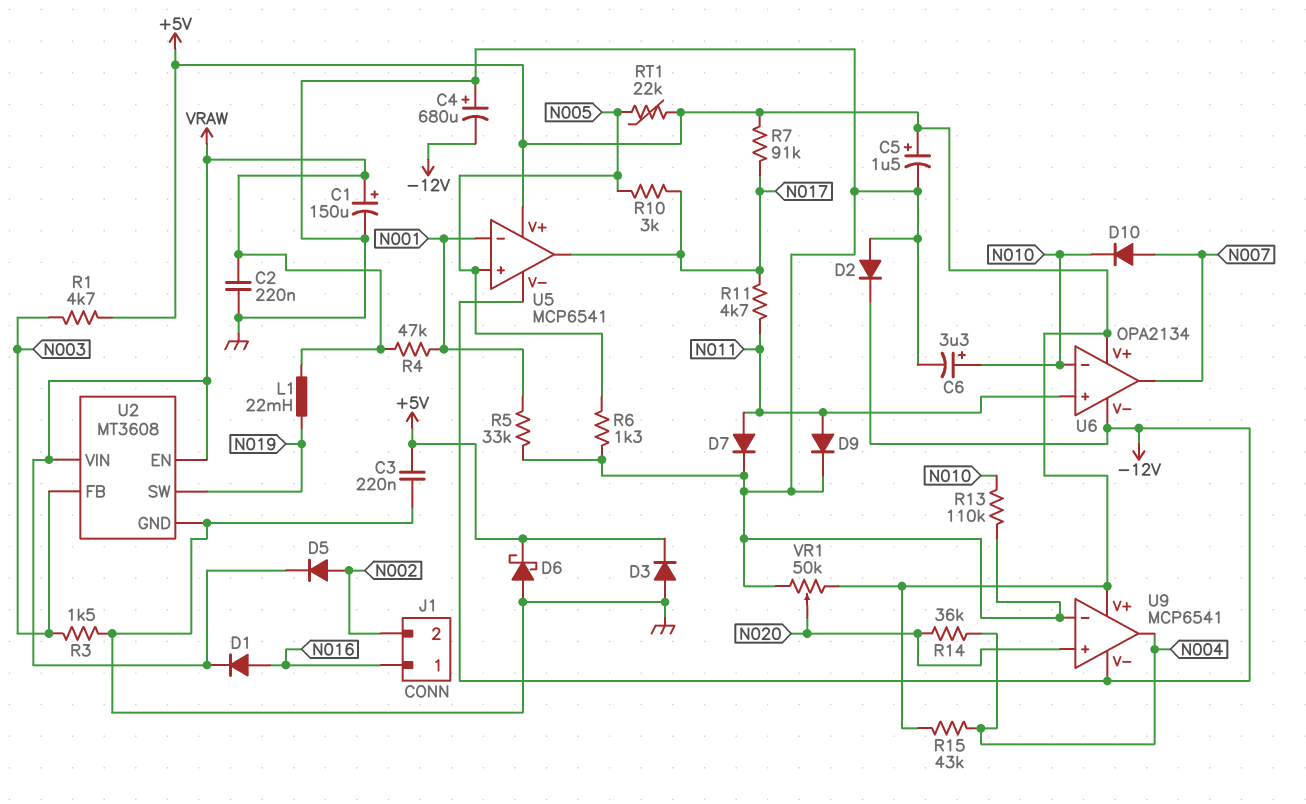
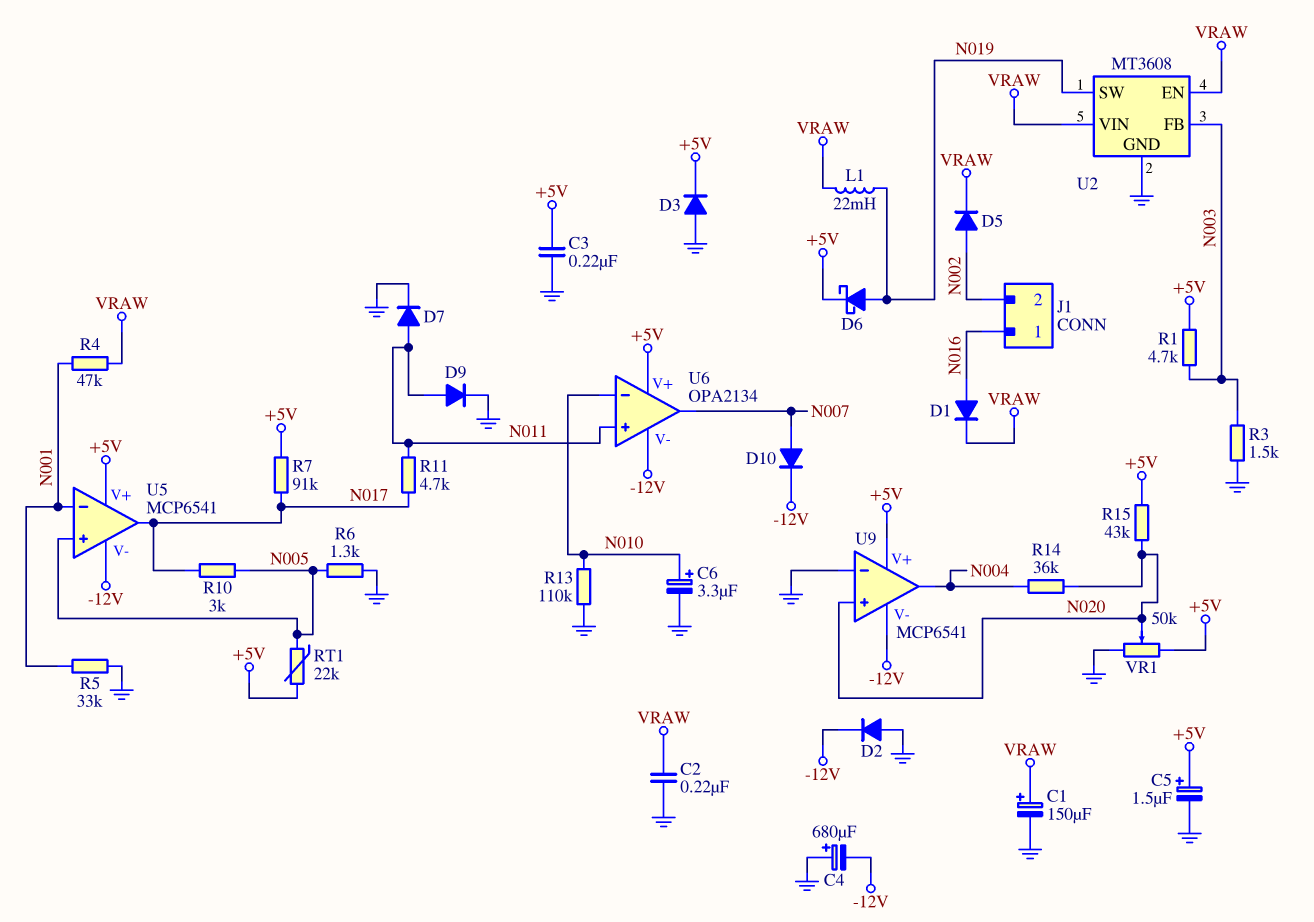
D6: schottky (A GND, K +5V) -> schottky (A N019, K +5V)
D10: diode (A N007, K N010) -> diode (A N007, K -12V)
R15: 43k (+5V, N004) -> 43k (+5V, N020)

